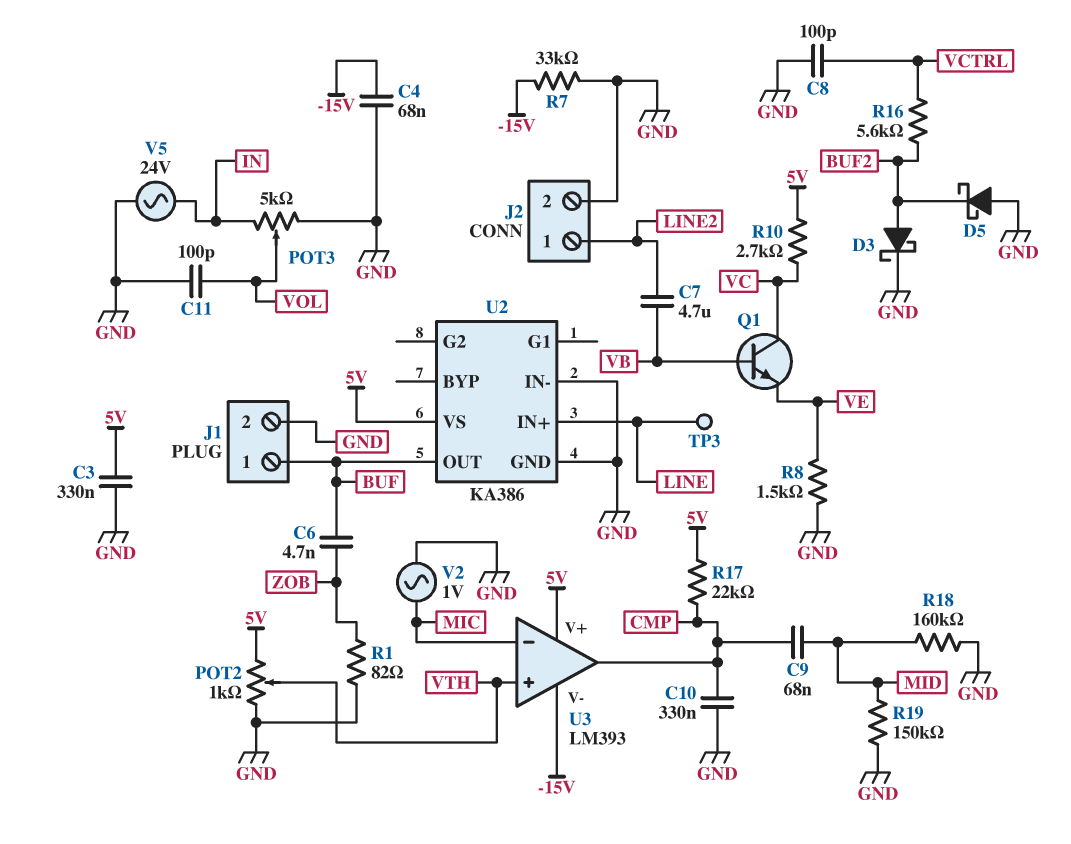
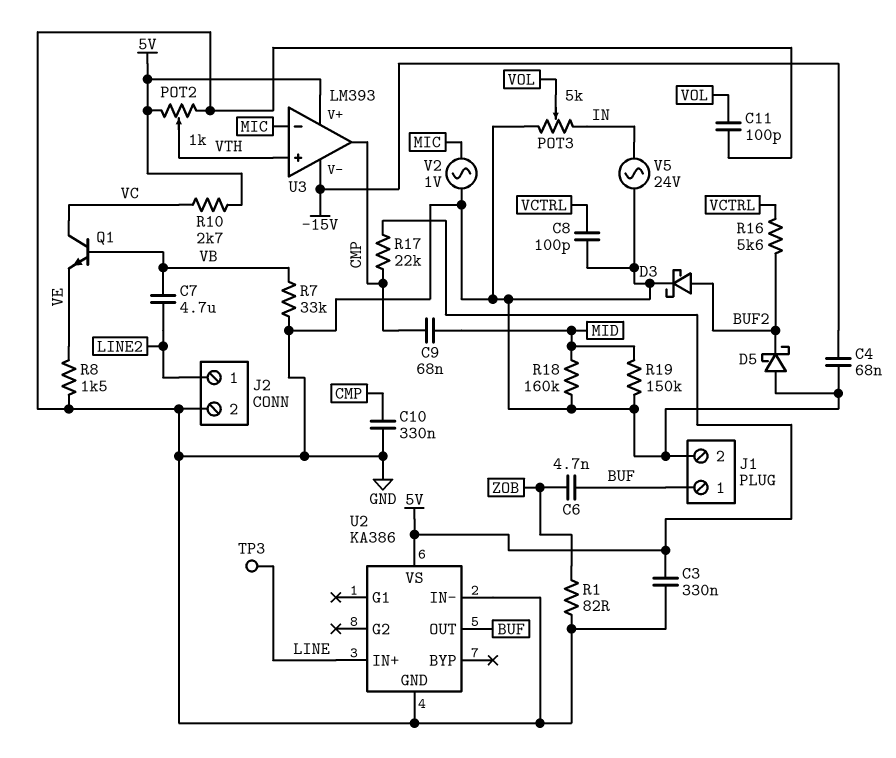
R7: 33k (-15V, GND) -> 33k (GND, VB)

